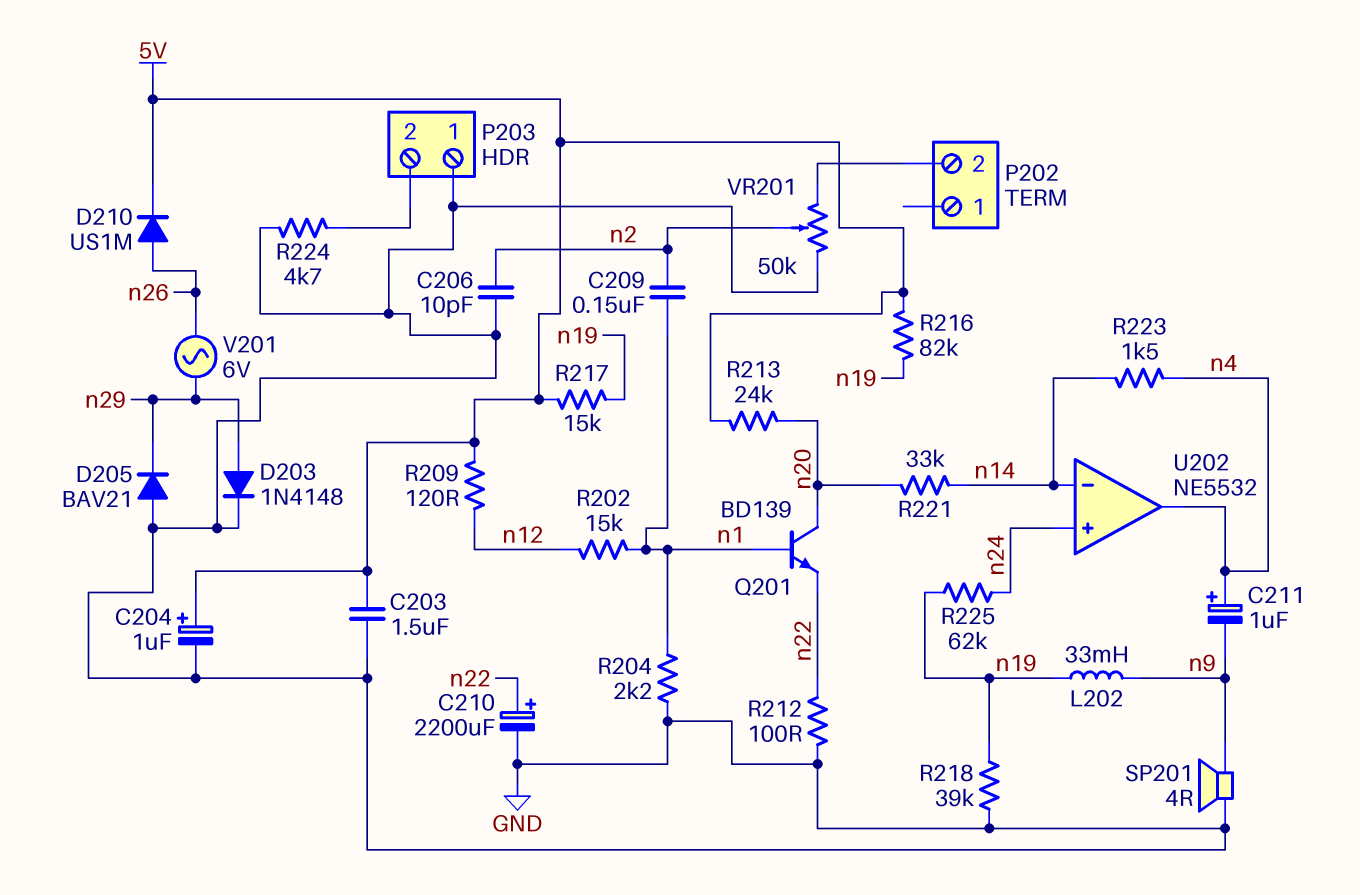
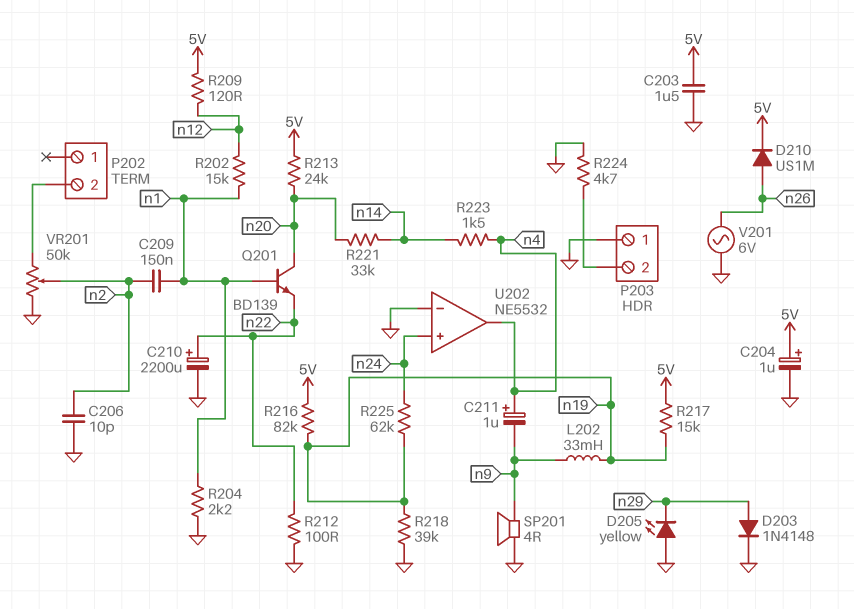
D205: diode BAV21 (A GND, K n29) -> LED yellow (A GND, K n29)
U202 pin in-: n14 -> GND
V201: AC 6V (n26, n29) -> AC 6V (GND, n26)

